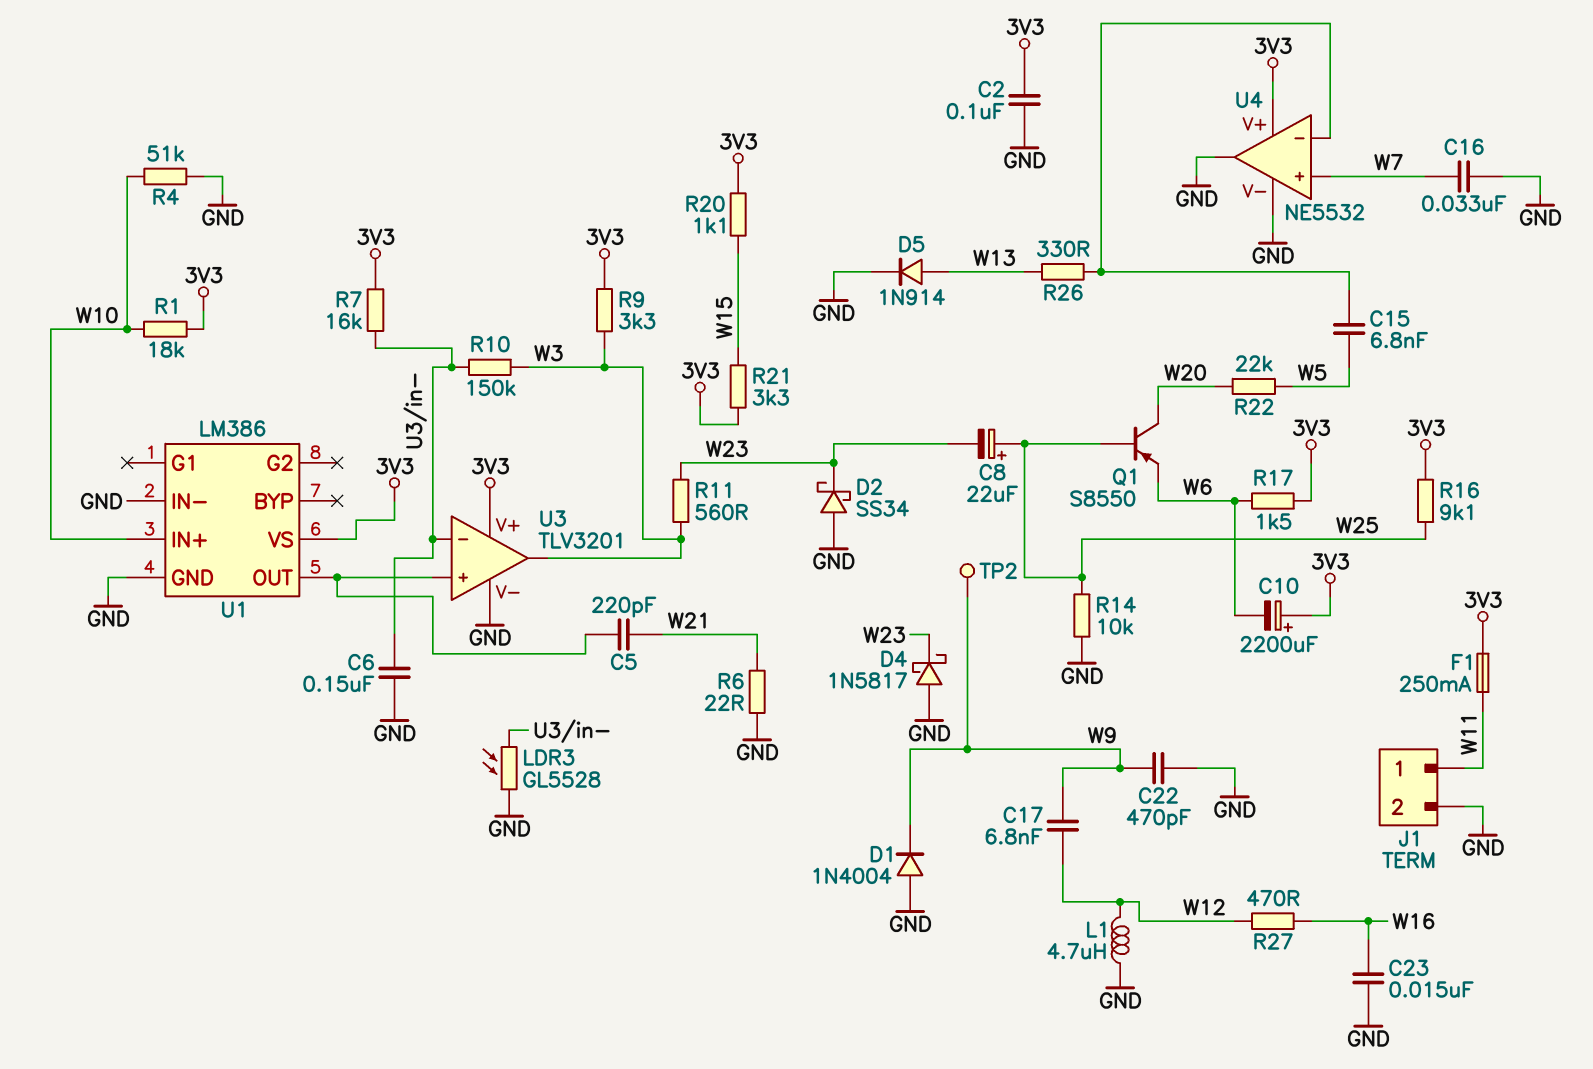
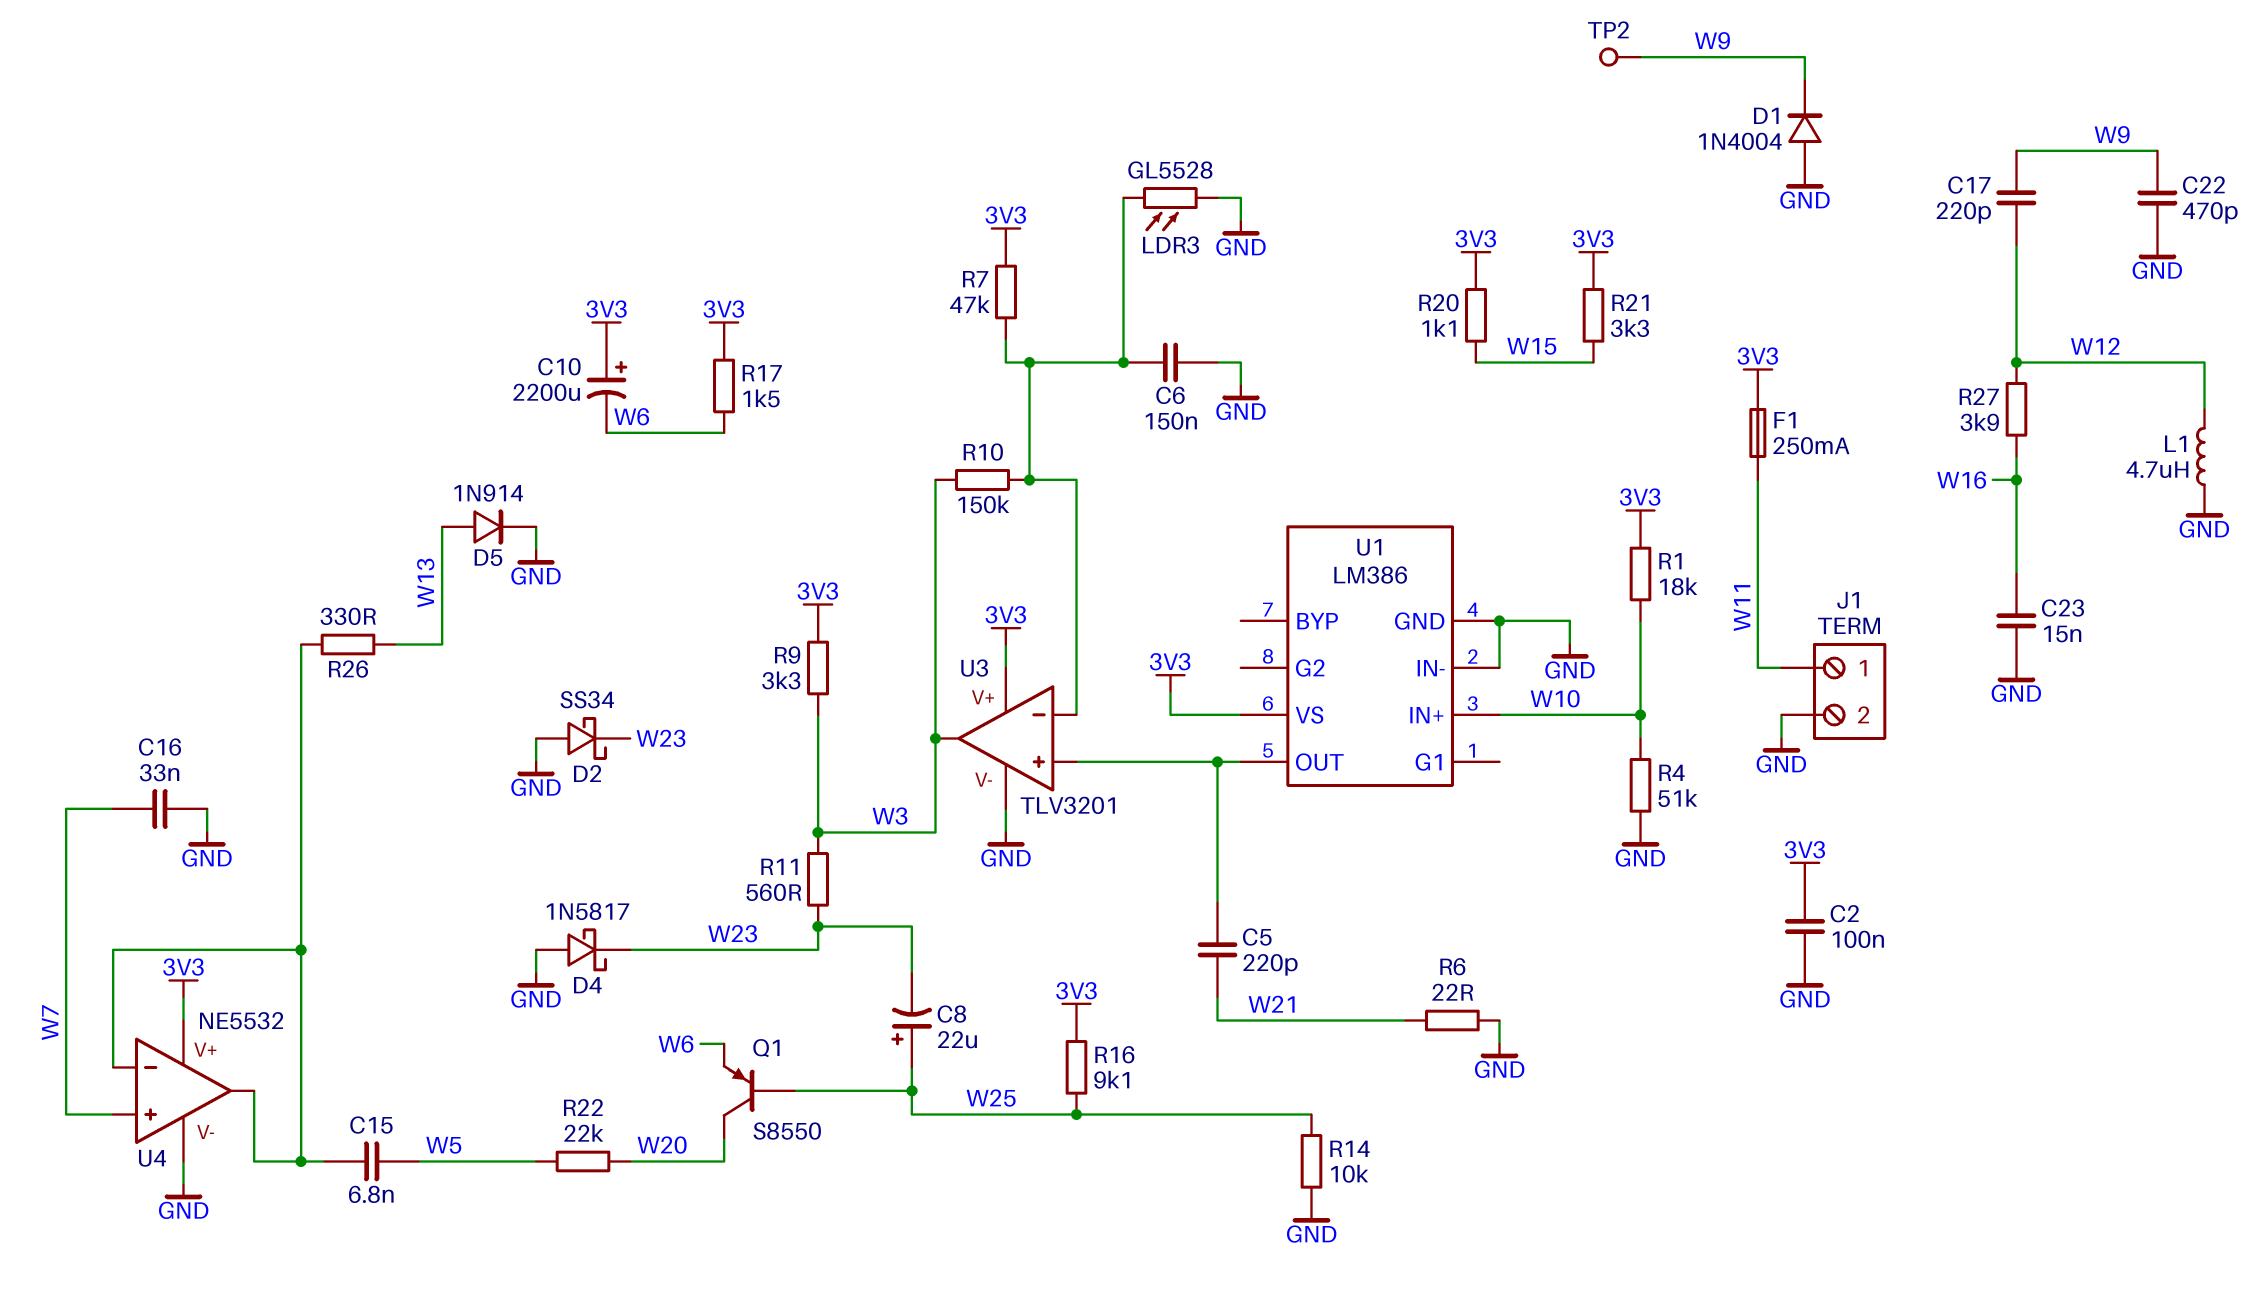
C17: 6.8nF (W9, W12) -> 220pF (W9, W12)
R7: 16k (3V3, U3/in-) -> 47k (3V3, U3/in-)
R27: 470 (W12, W16) -> 3.9k (W12, W16)
U4 pin out: GND -> U4/in-

